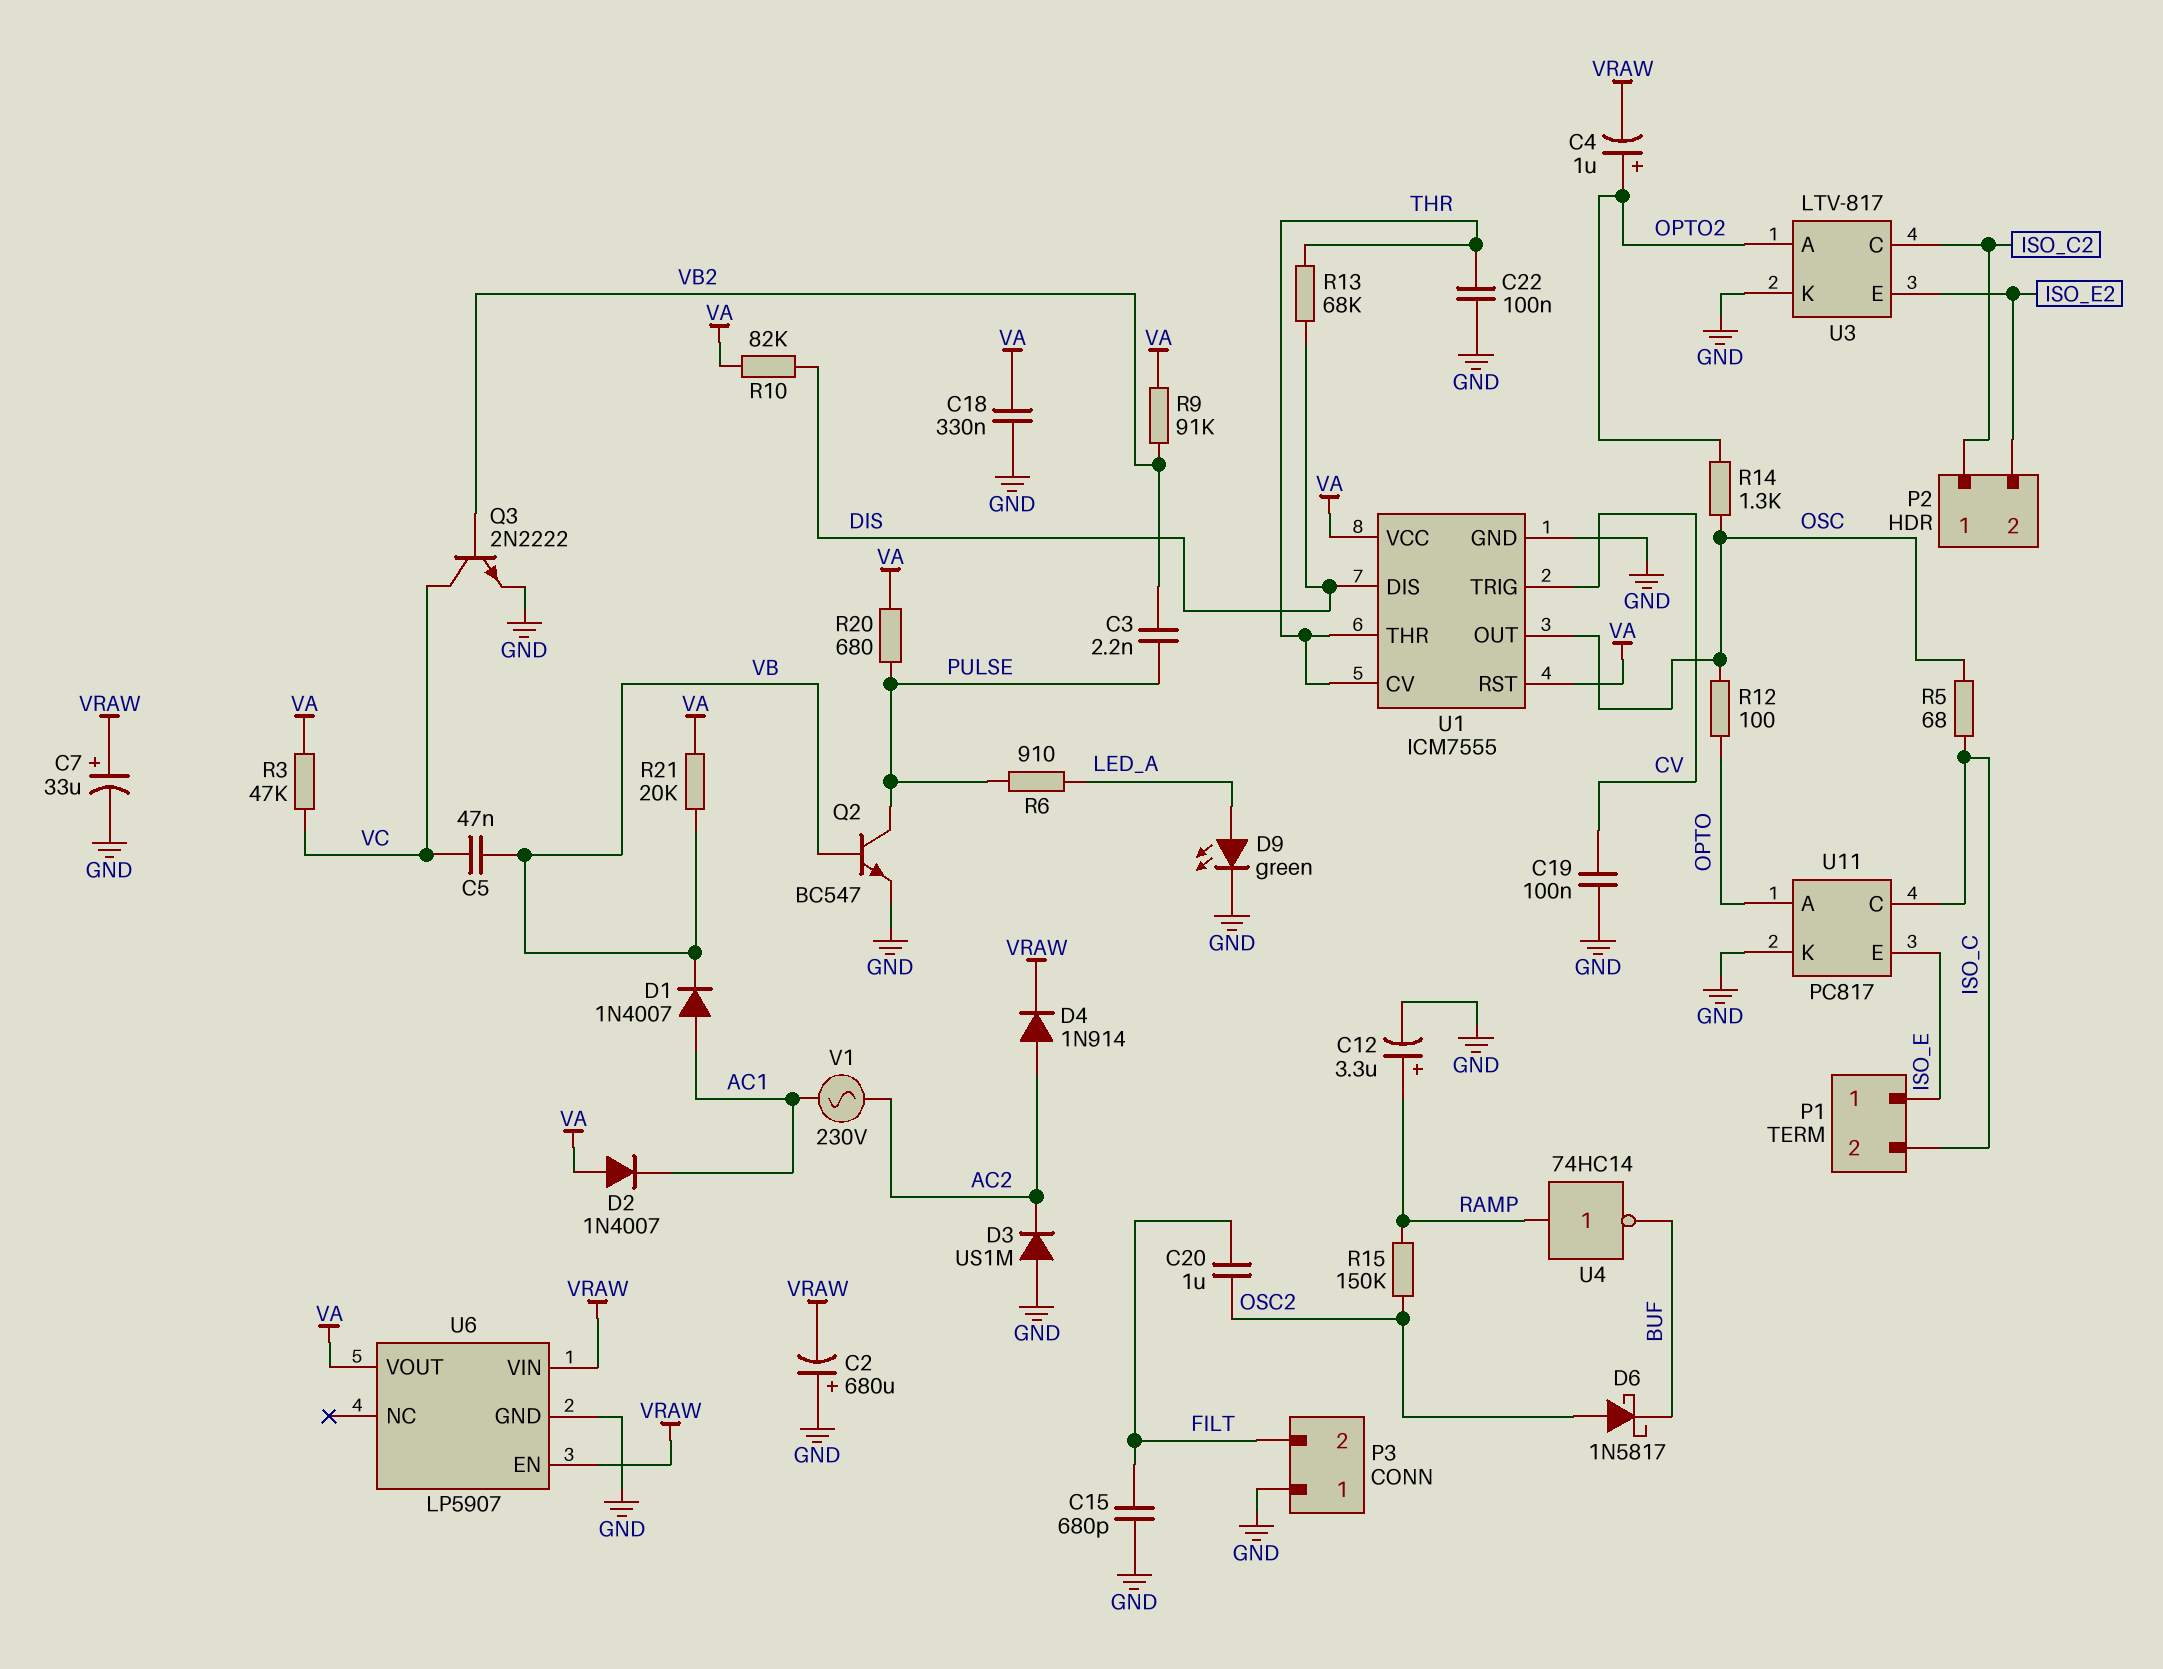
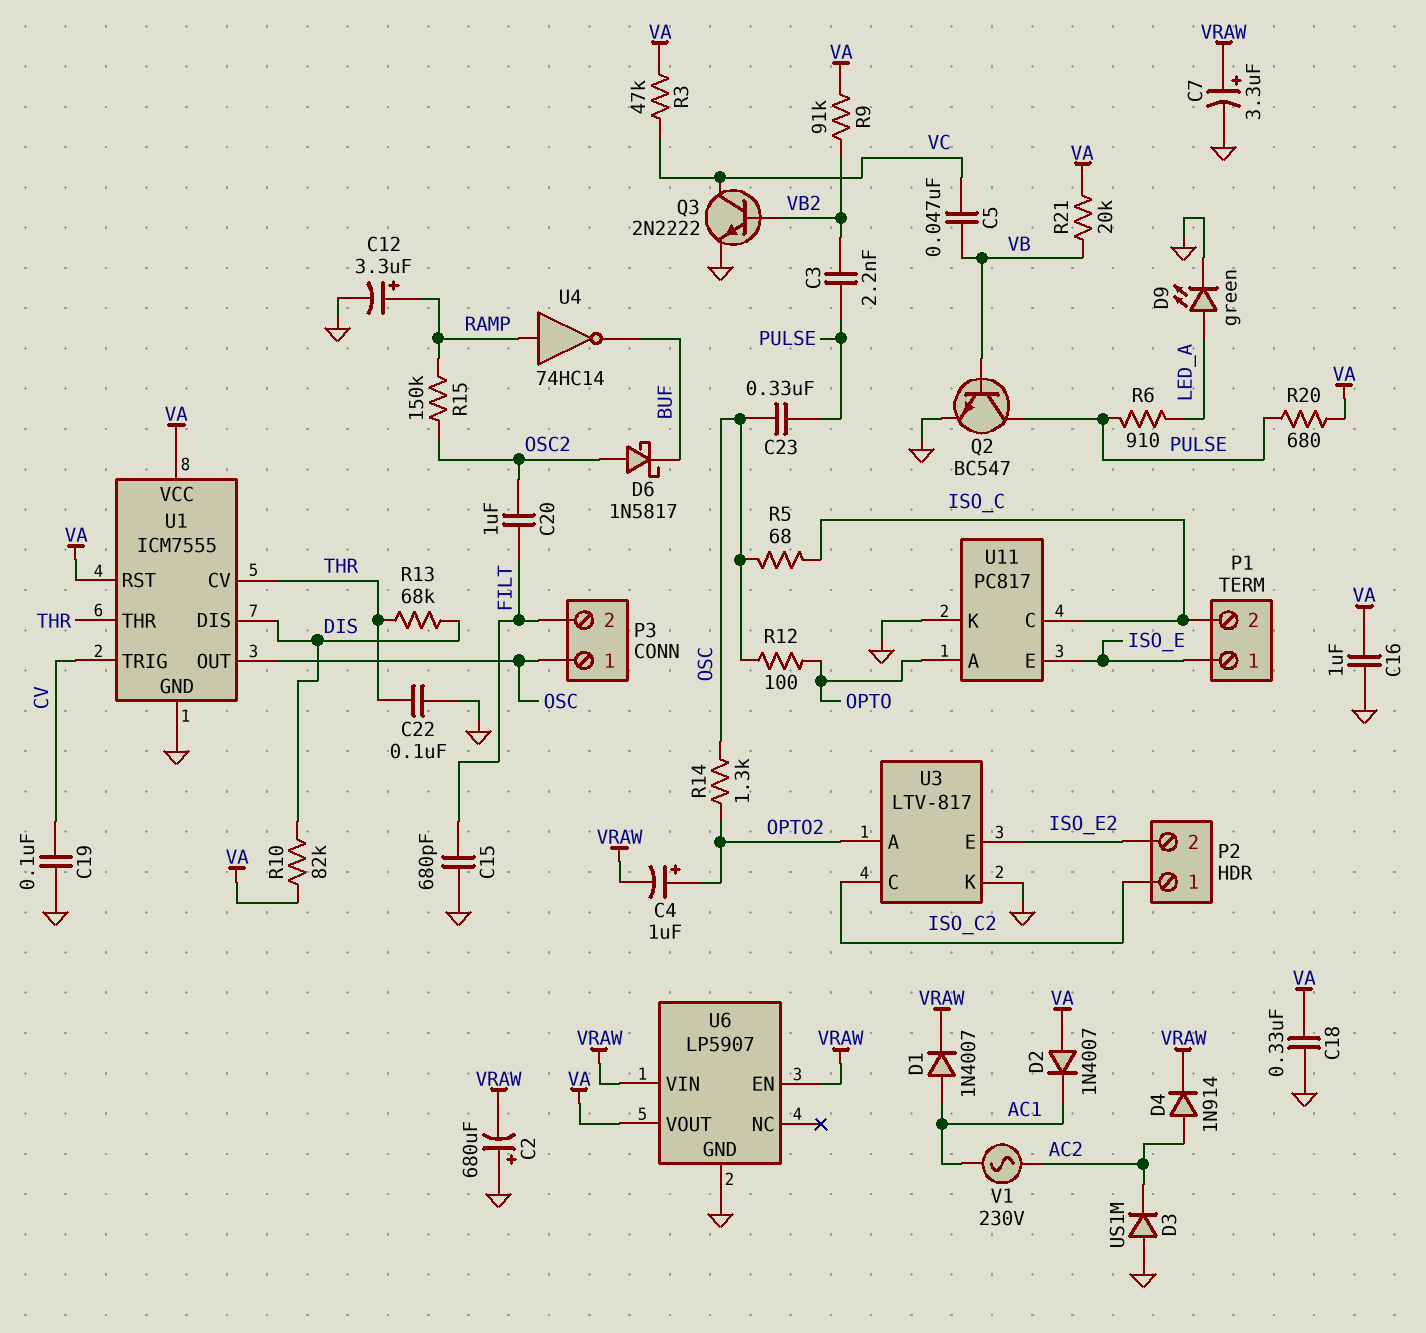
C7: 33uF (plus VRAW, minus GND) -> 3.3uF (plus VRAW, minus GND)
C16: none -> 1uF (GND, VA)
C23: none -> 330nF (OSC, PULSE)
D1: diode 1N4007 (A AC1, K VB) -> diode 1N4007 (A AC1, K VRAW)
P3 pin 1: GND -> OSC

